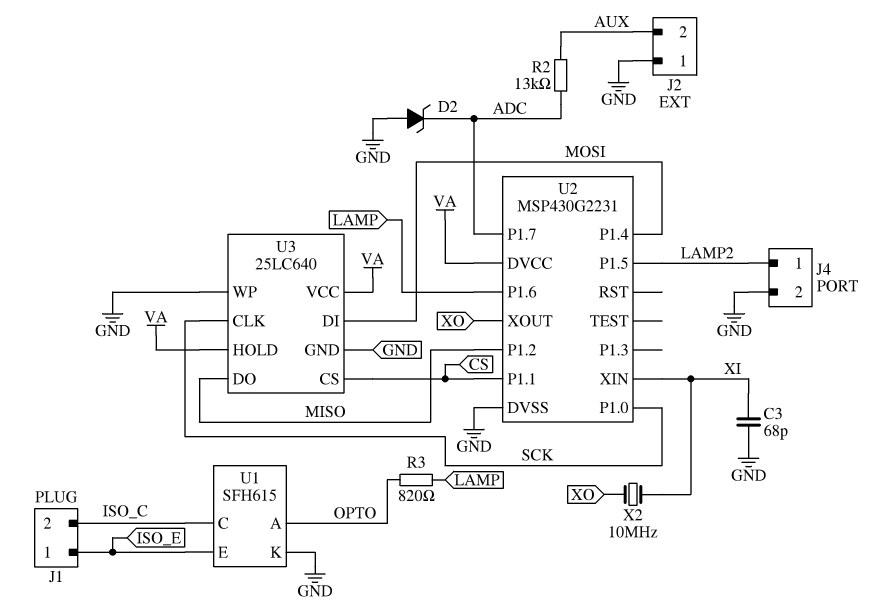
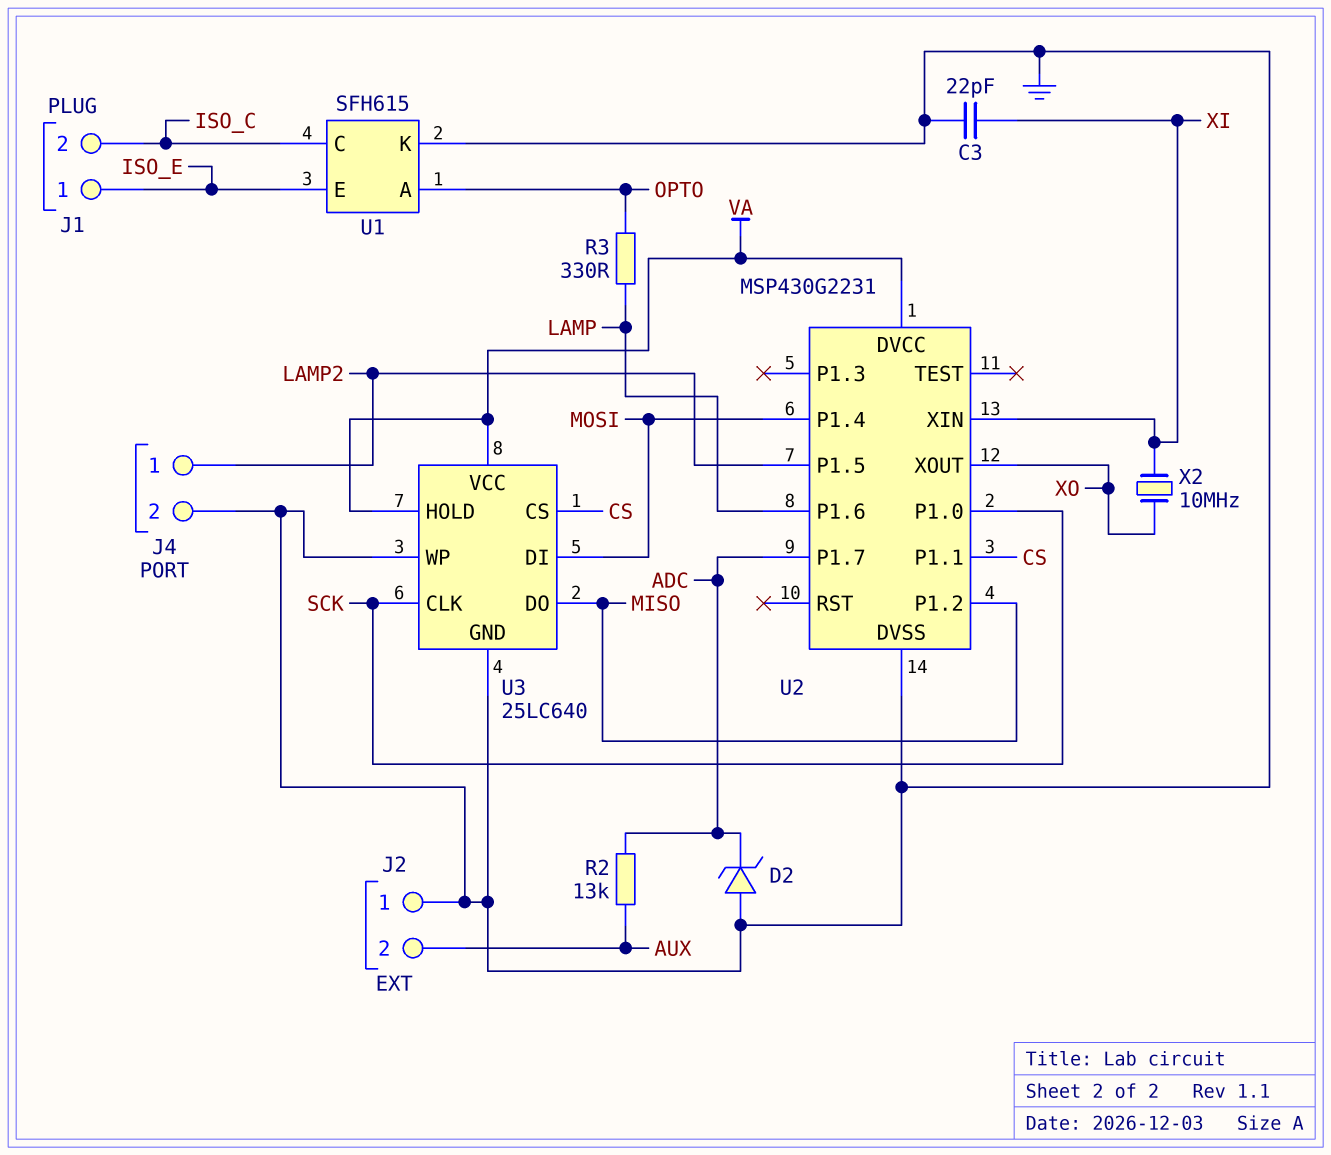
C3: 68pF (GND, XI) -> 22pF (GND, XI)
R3: 820 (LAMP, OPTO) -> 330 (LAMP, OPTO)

